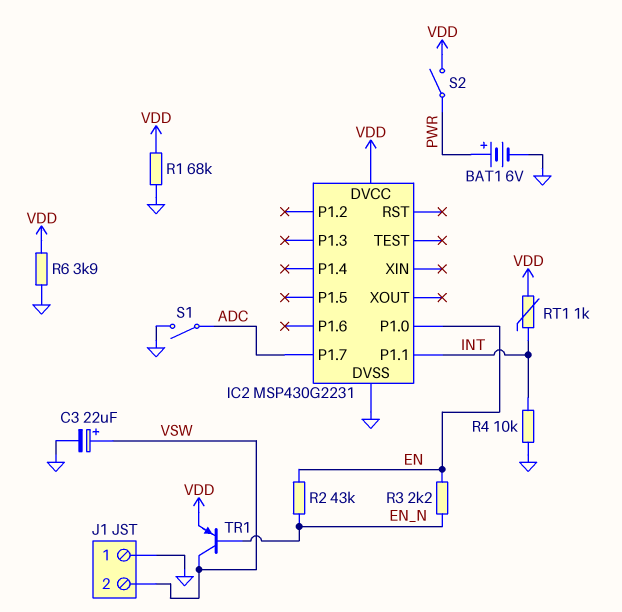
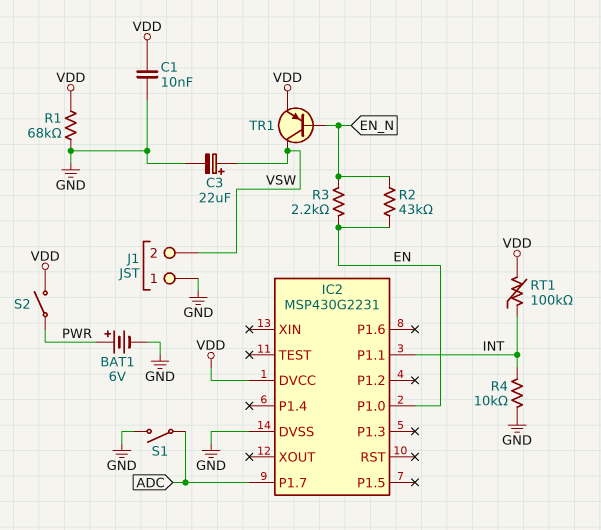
C1: none -> 10nF (GND, VDD)
R6: 3.9k (GND, VDD) -> none
RT1: 1k (INT, VDD) -> 100k (INT, VDD)

